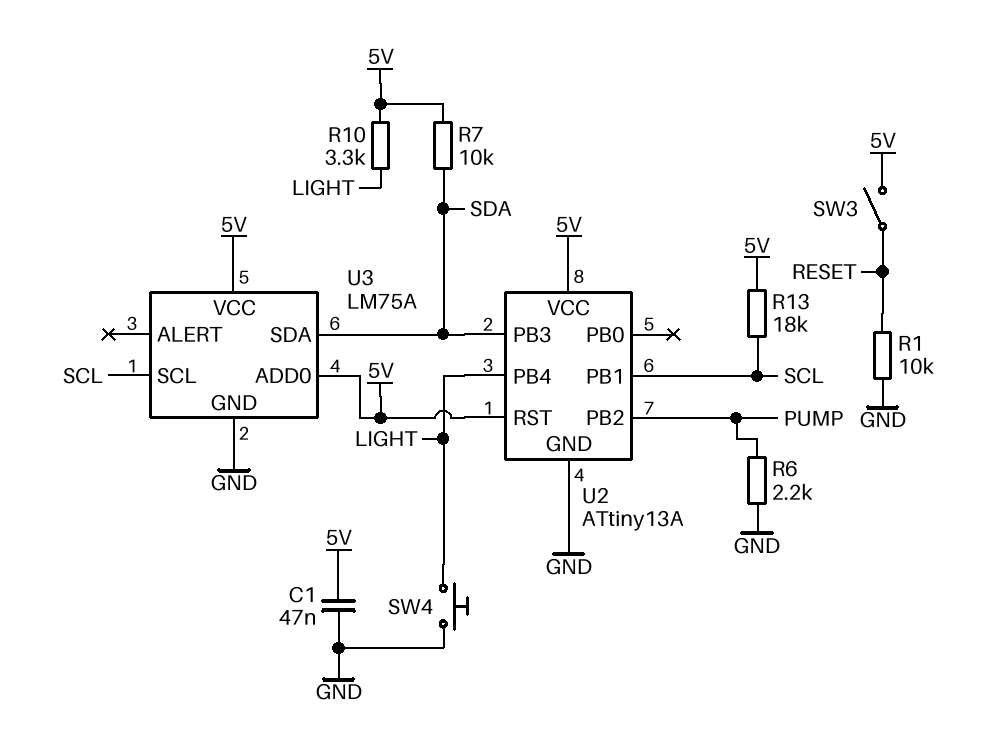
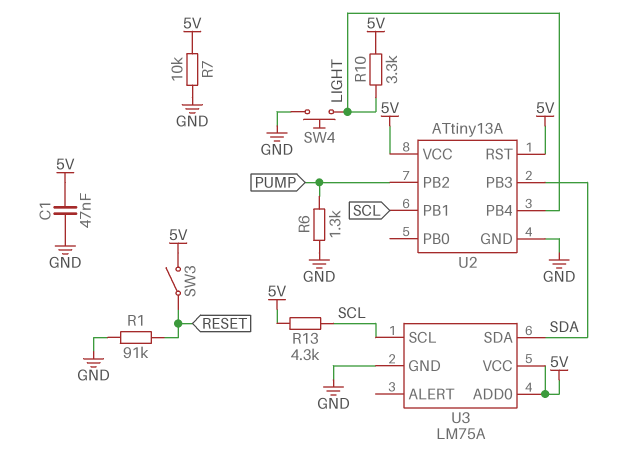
R1: 10k (GND, RESET) -> 91k (GND, RESET)
R6: 2.2k (GND, PUMP) -> 1.3k (GND, PUMP)
R7: 10k (5V, SDA) -> 10k (5V, GND)
R13: 18k (5V, SCL) -> 4.3k (5V, SCL)

